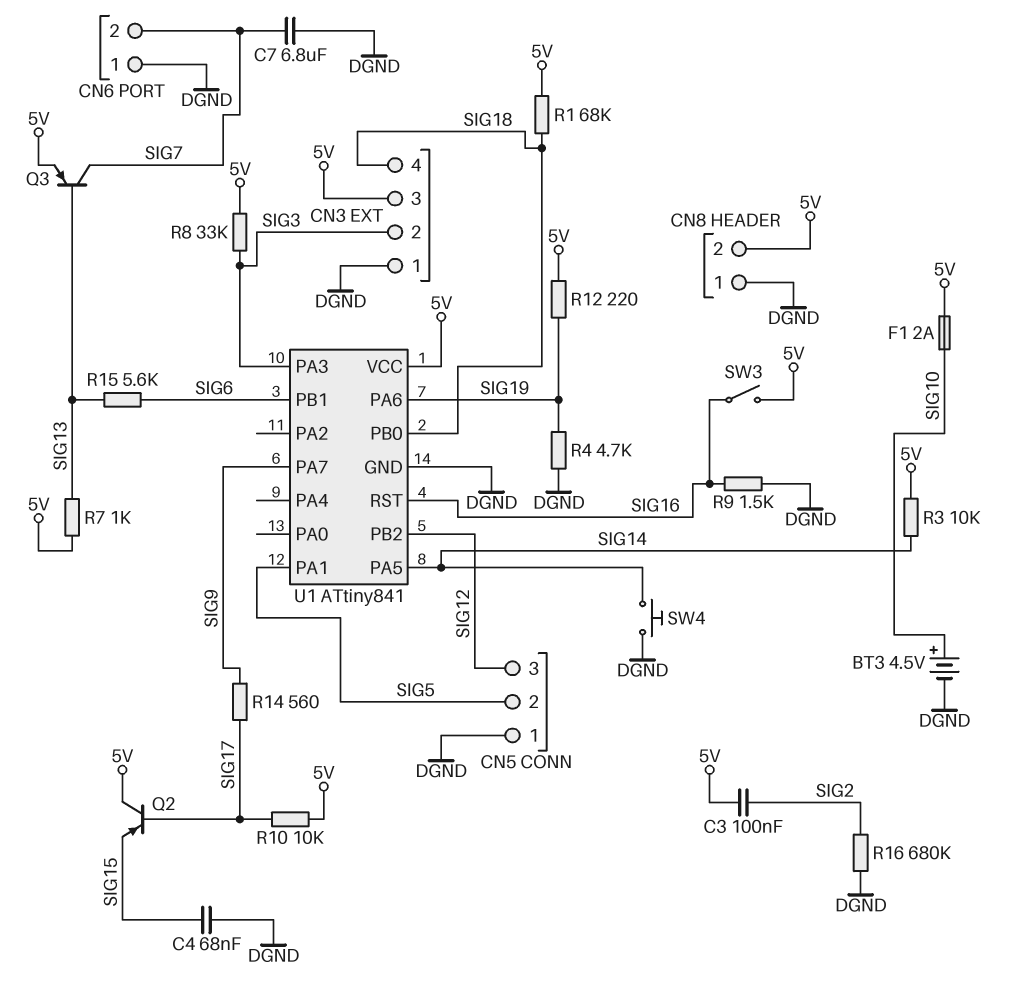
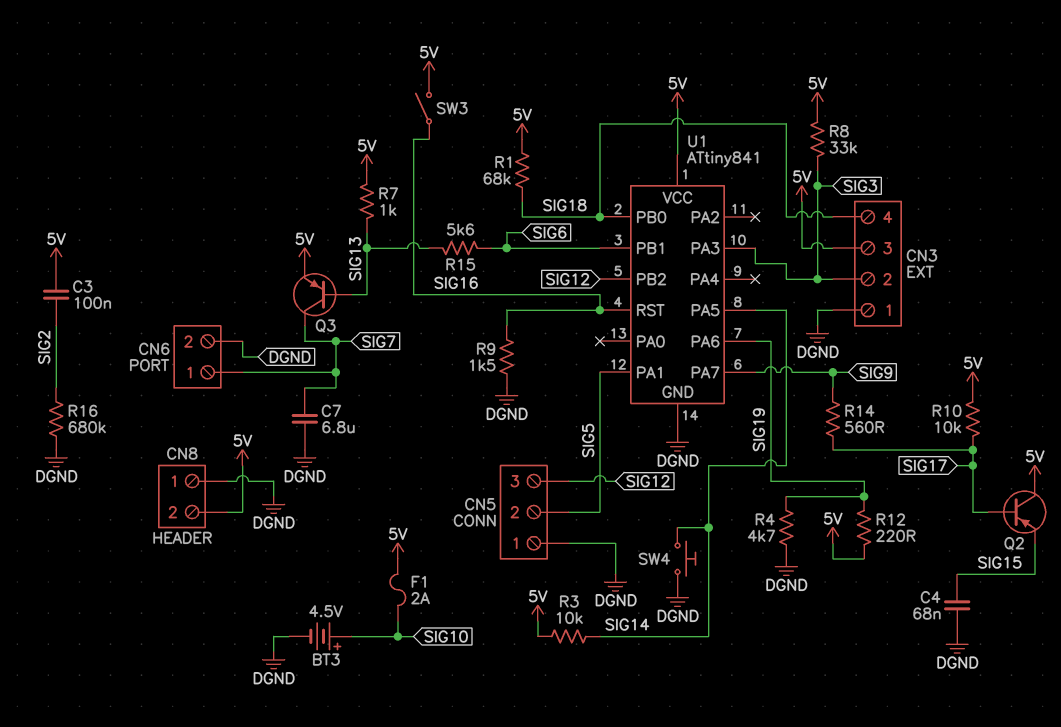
CN6 pin 1: DGND -> SIG7
CN6 pin 2: SIG7 -> DGND

